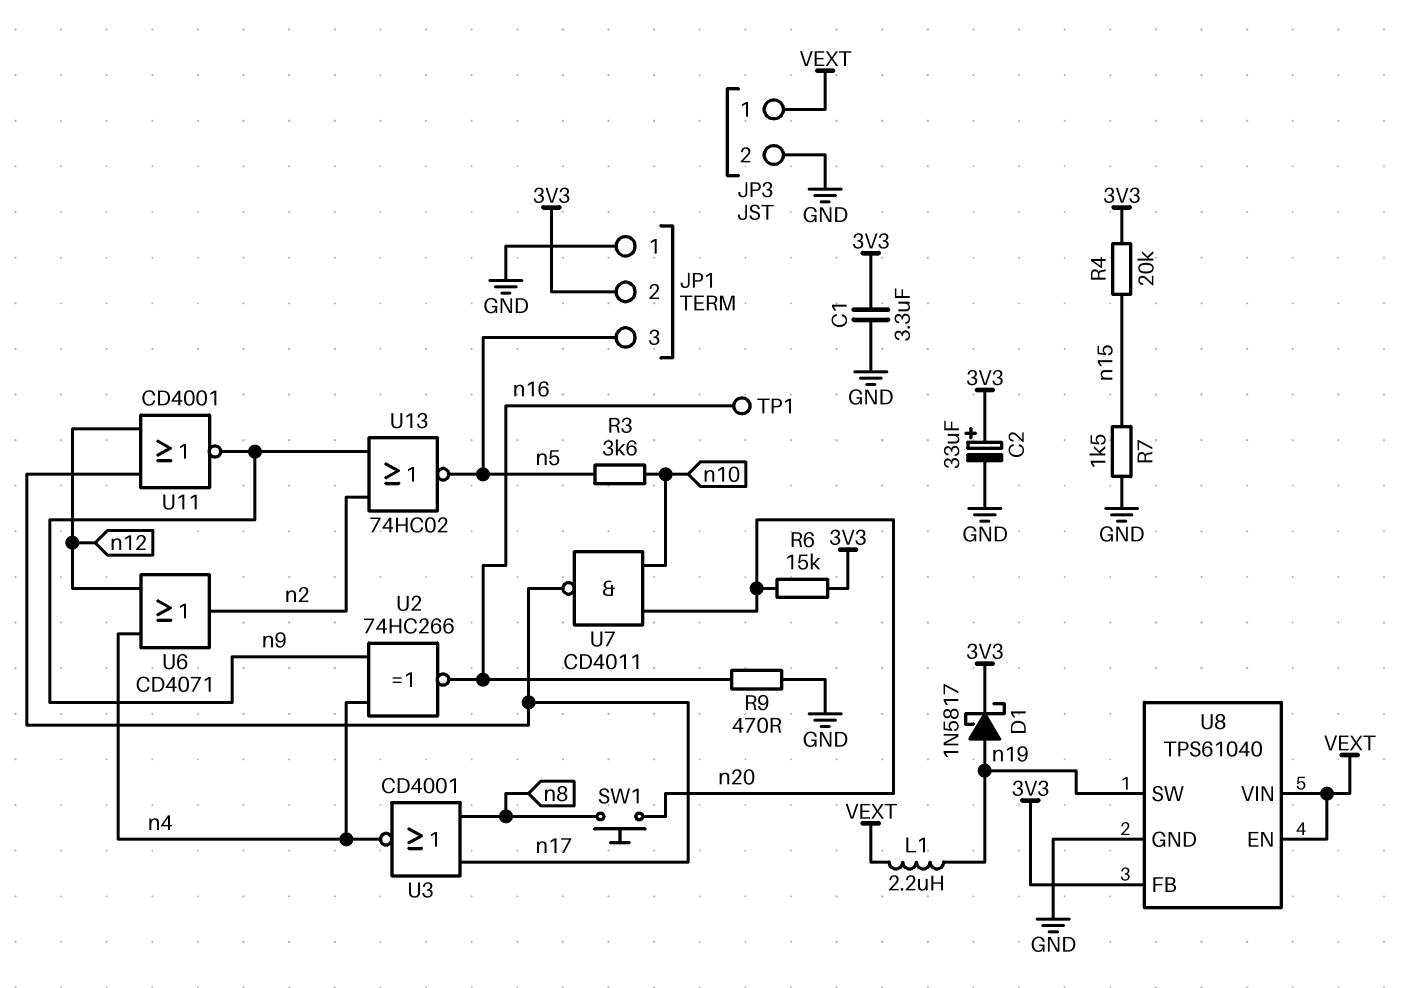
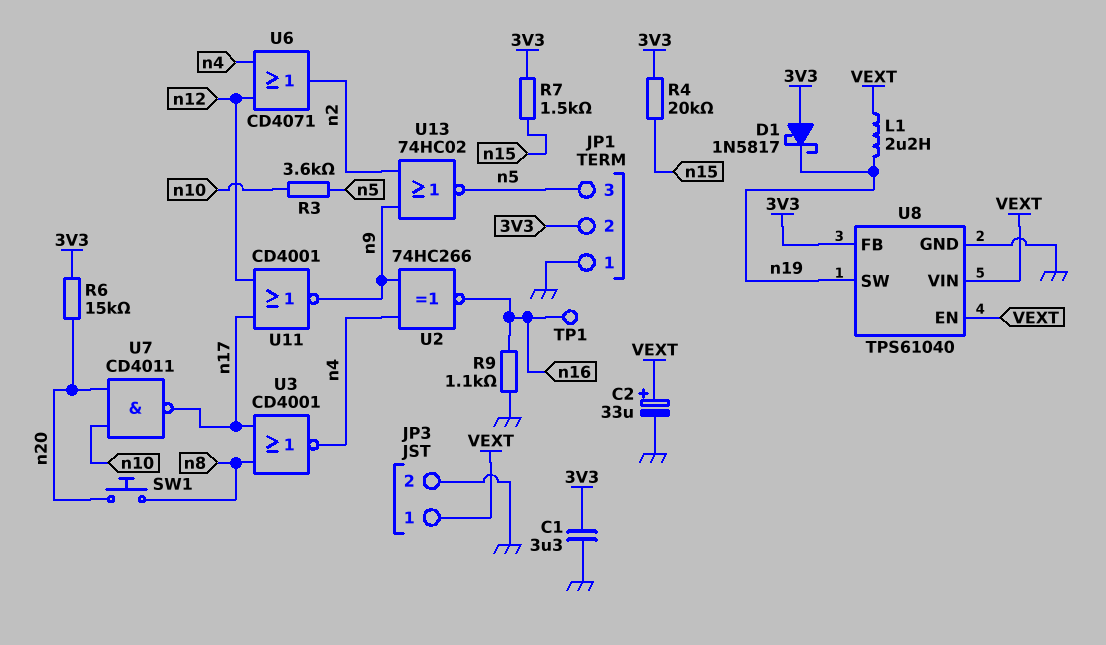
C2: 33uF (plus 3V3, minus GND) -> 33uF (plus VEXT, minus GND)
D1: schottky 1N5817 (A n19, K 3V3) -> schottky 1N5817 (A 3V3, K n19)
R7: 1.5k (GND, n15) -> 1.5k (3V3, n15)
R9: 470 (GND, n16) -> 1.1k (GND, n16)

